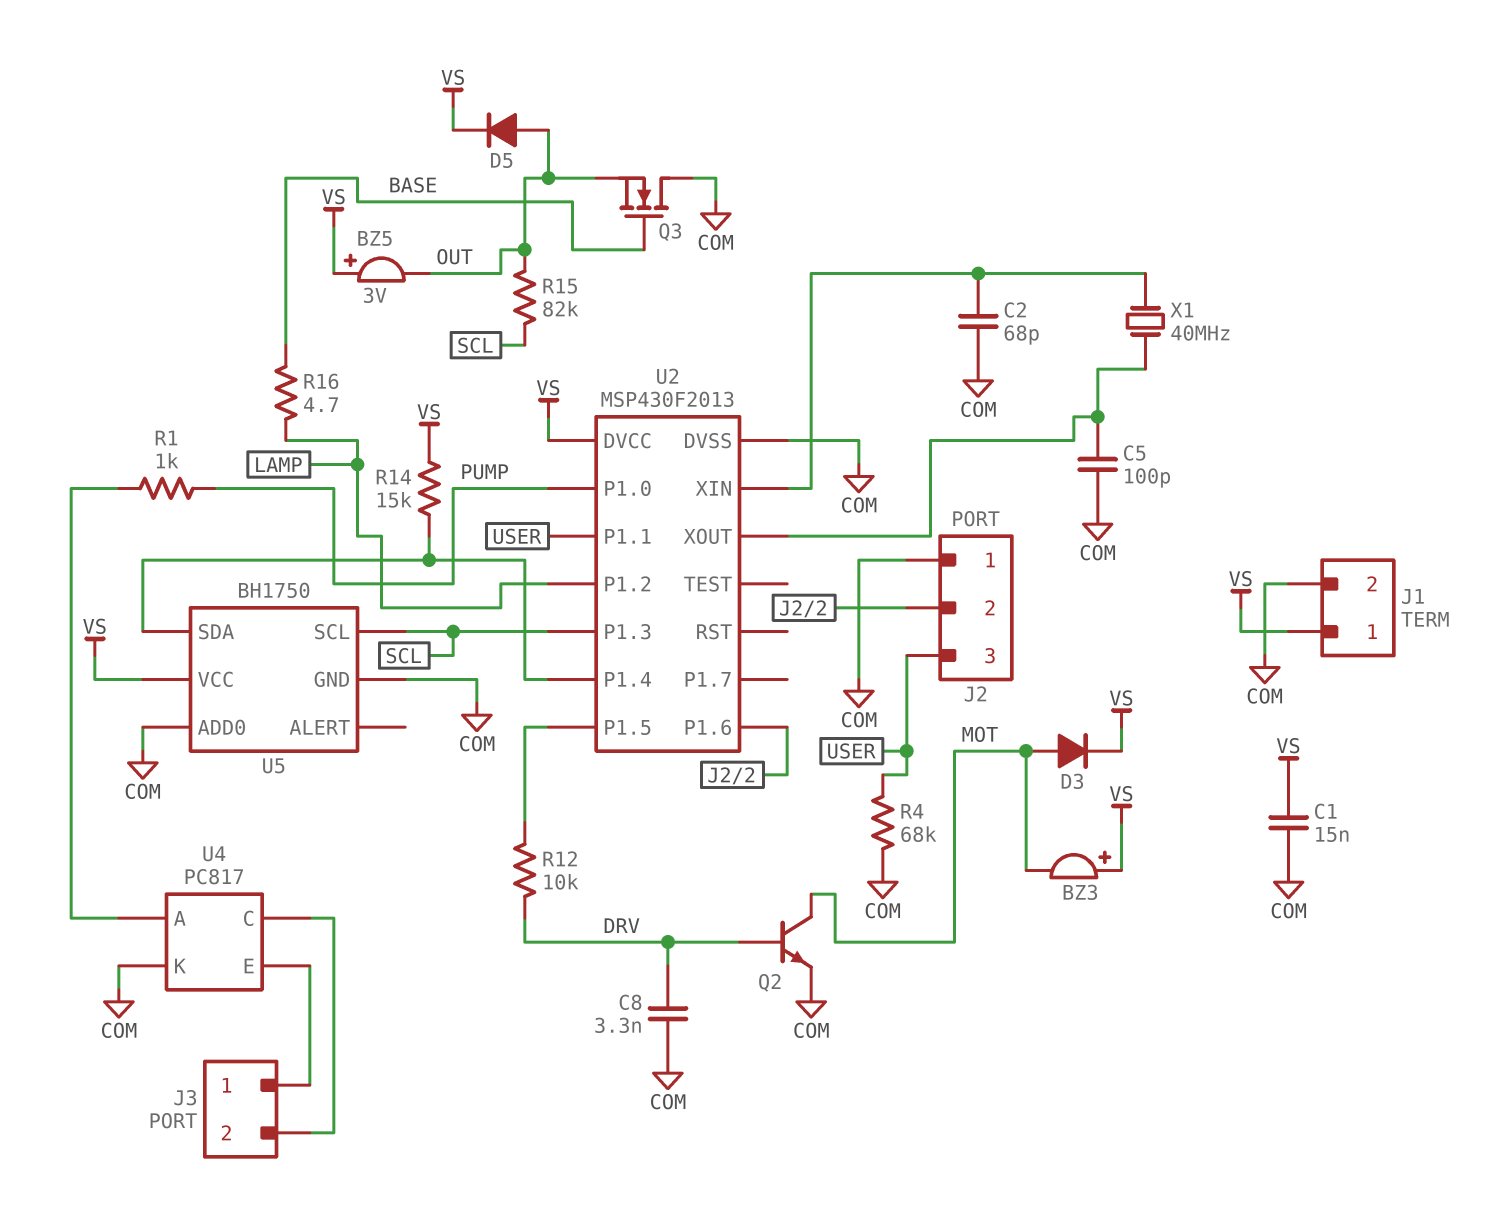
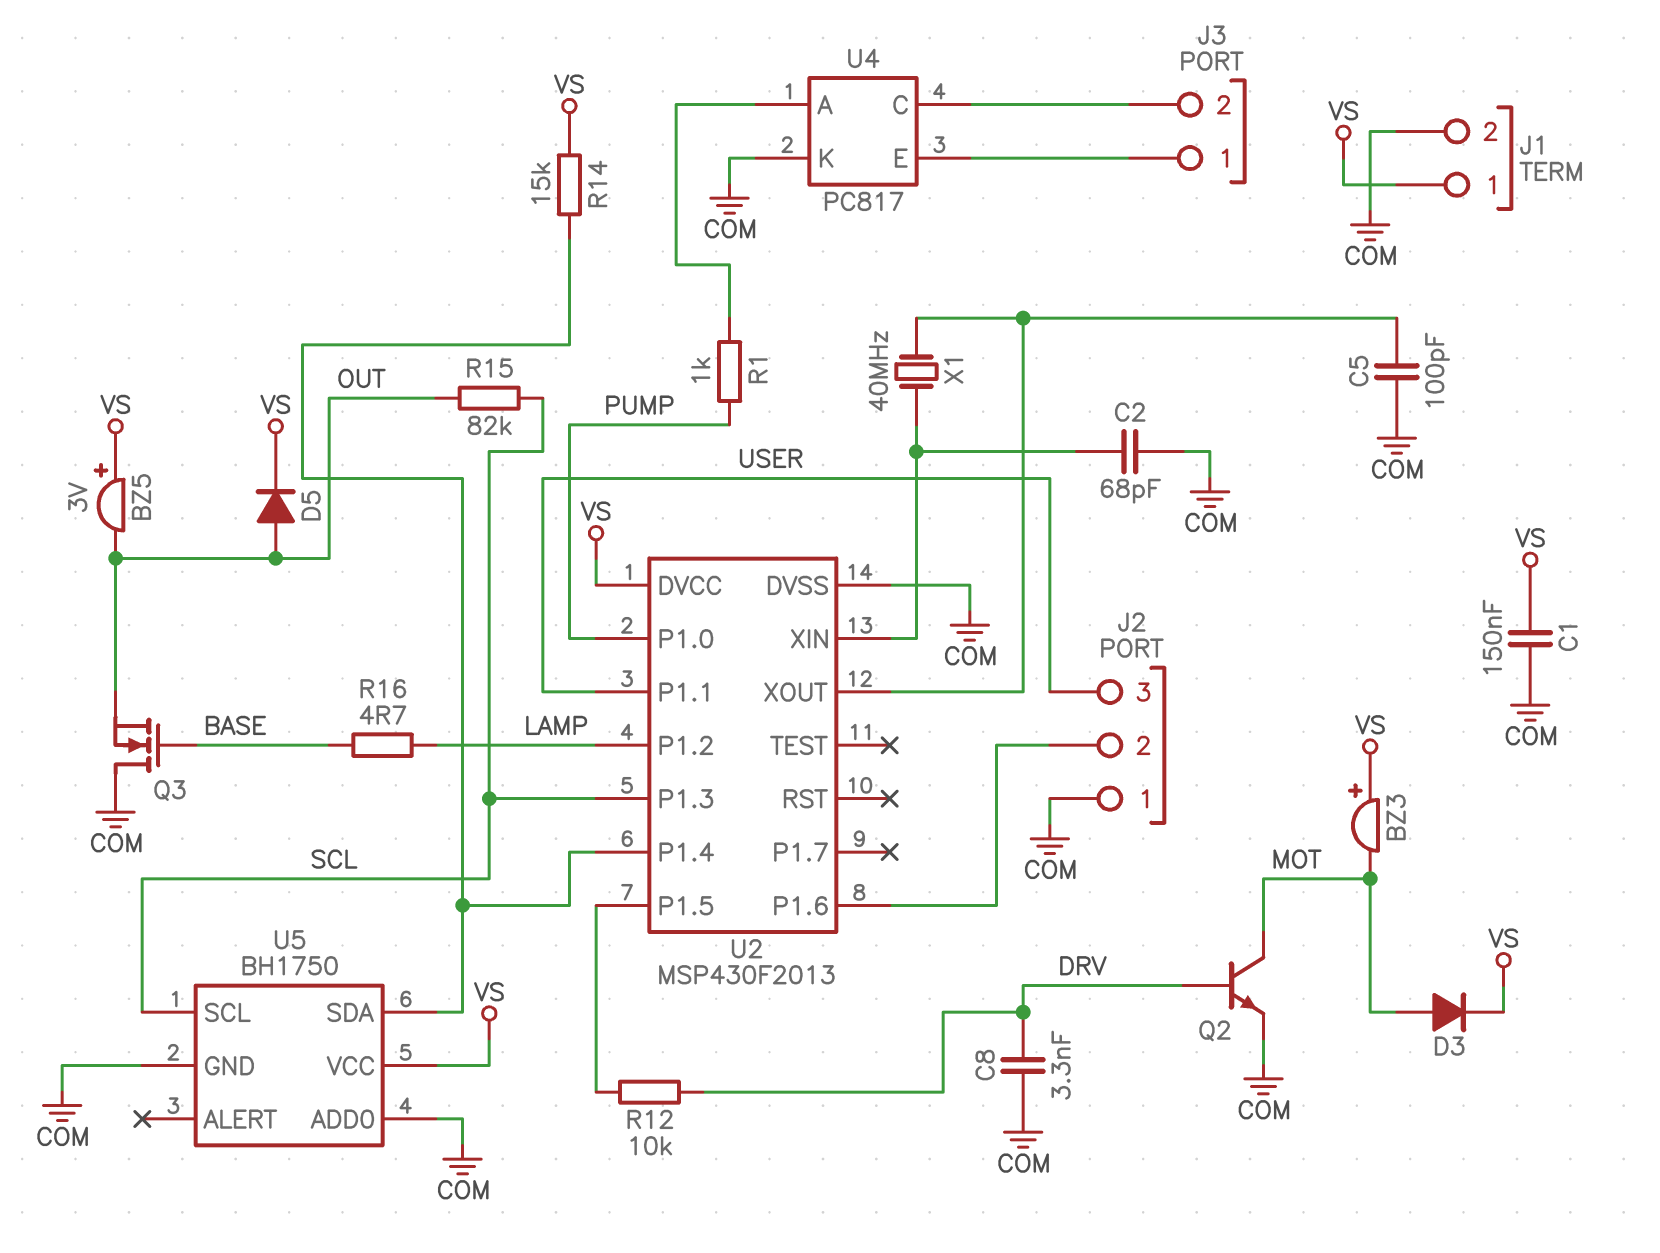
C1: 15nF (COM, VS) -> 150nF (COM, VS)
R4: 68k (COM, USER) -> none

